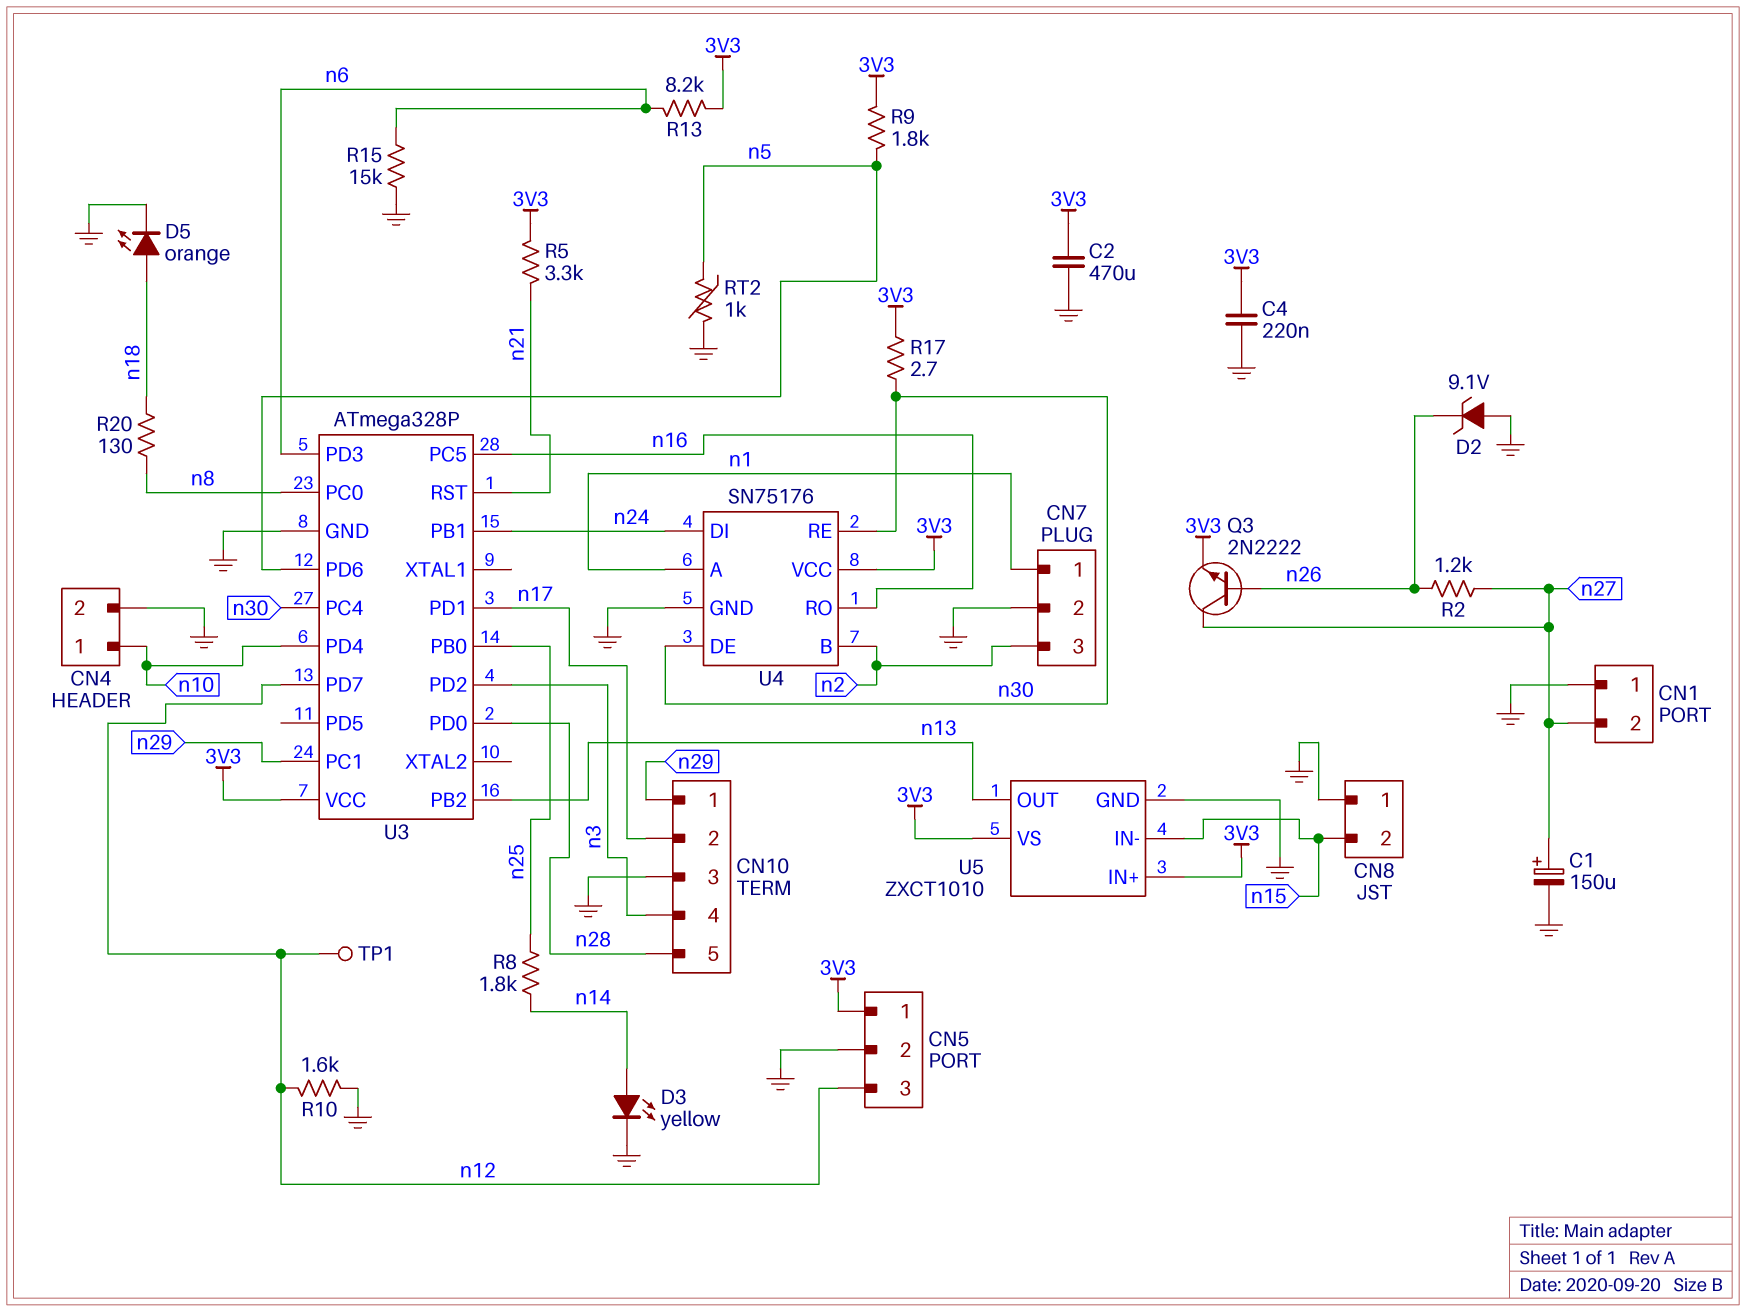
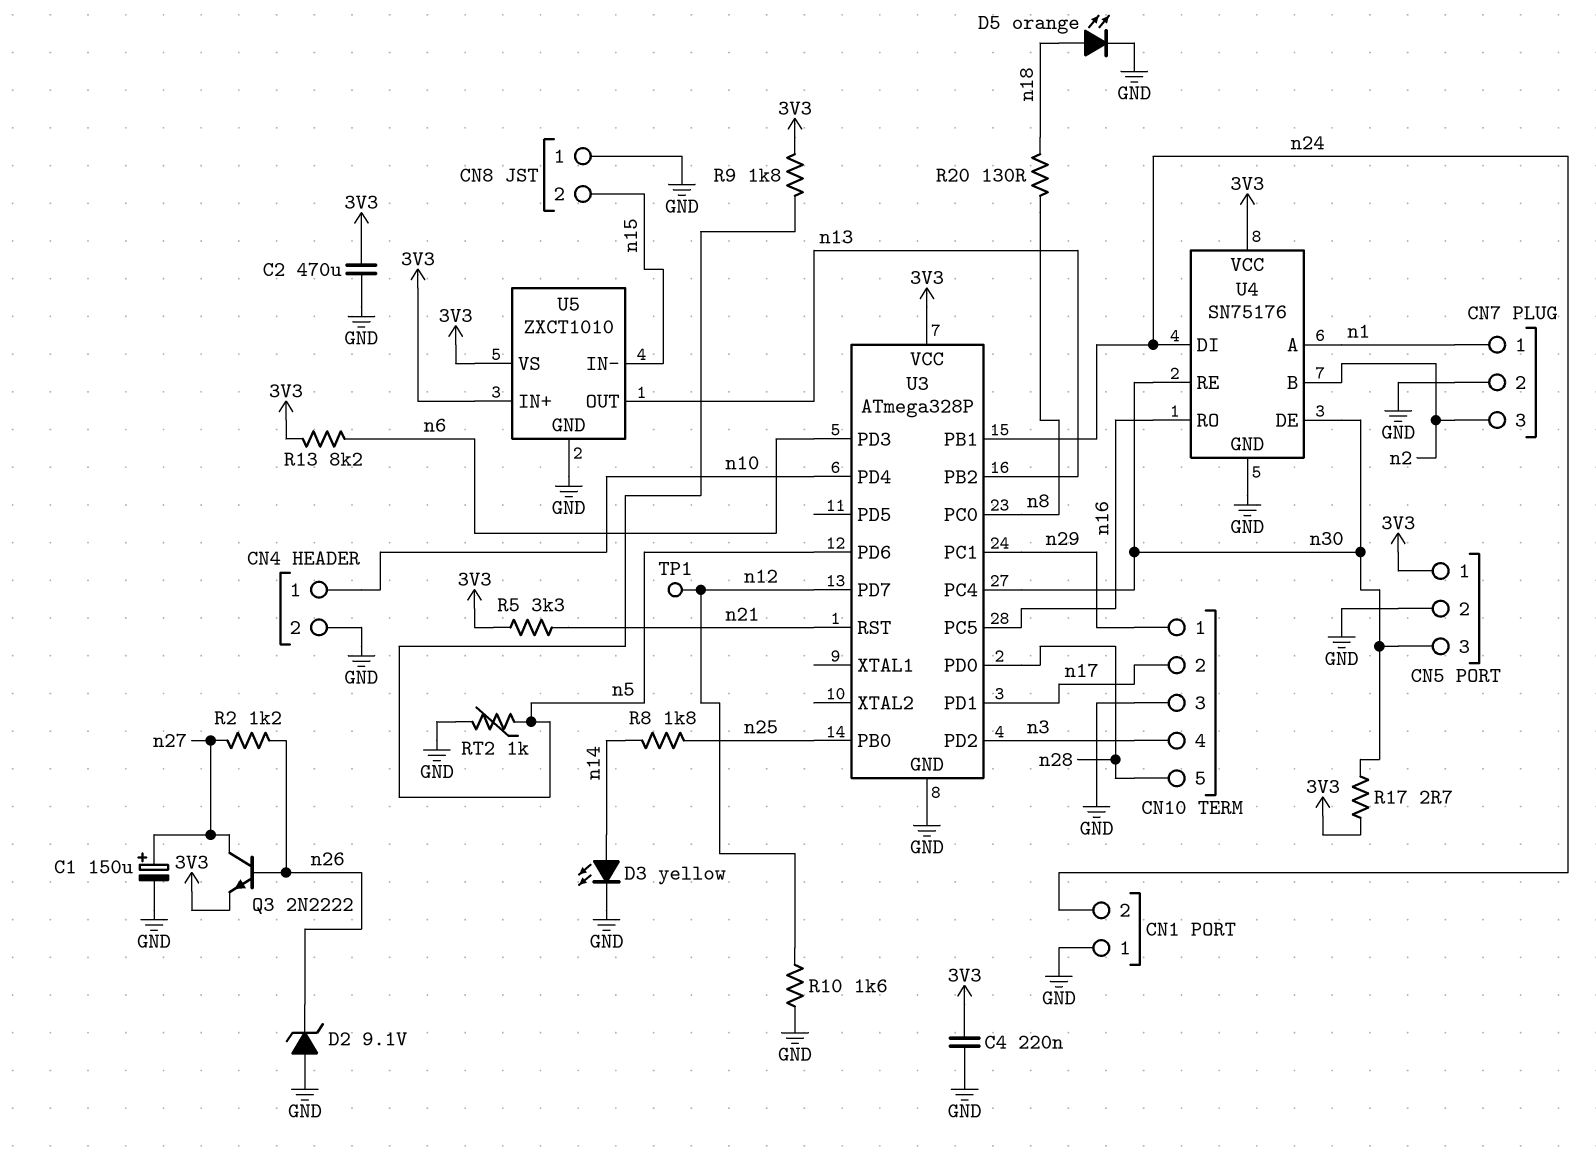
CN1 pin 2: n27 -> n24
CN5 pin 3: n12 -> n30
R15: 15k (GND, n6) -> none

